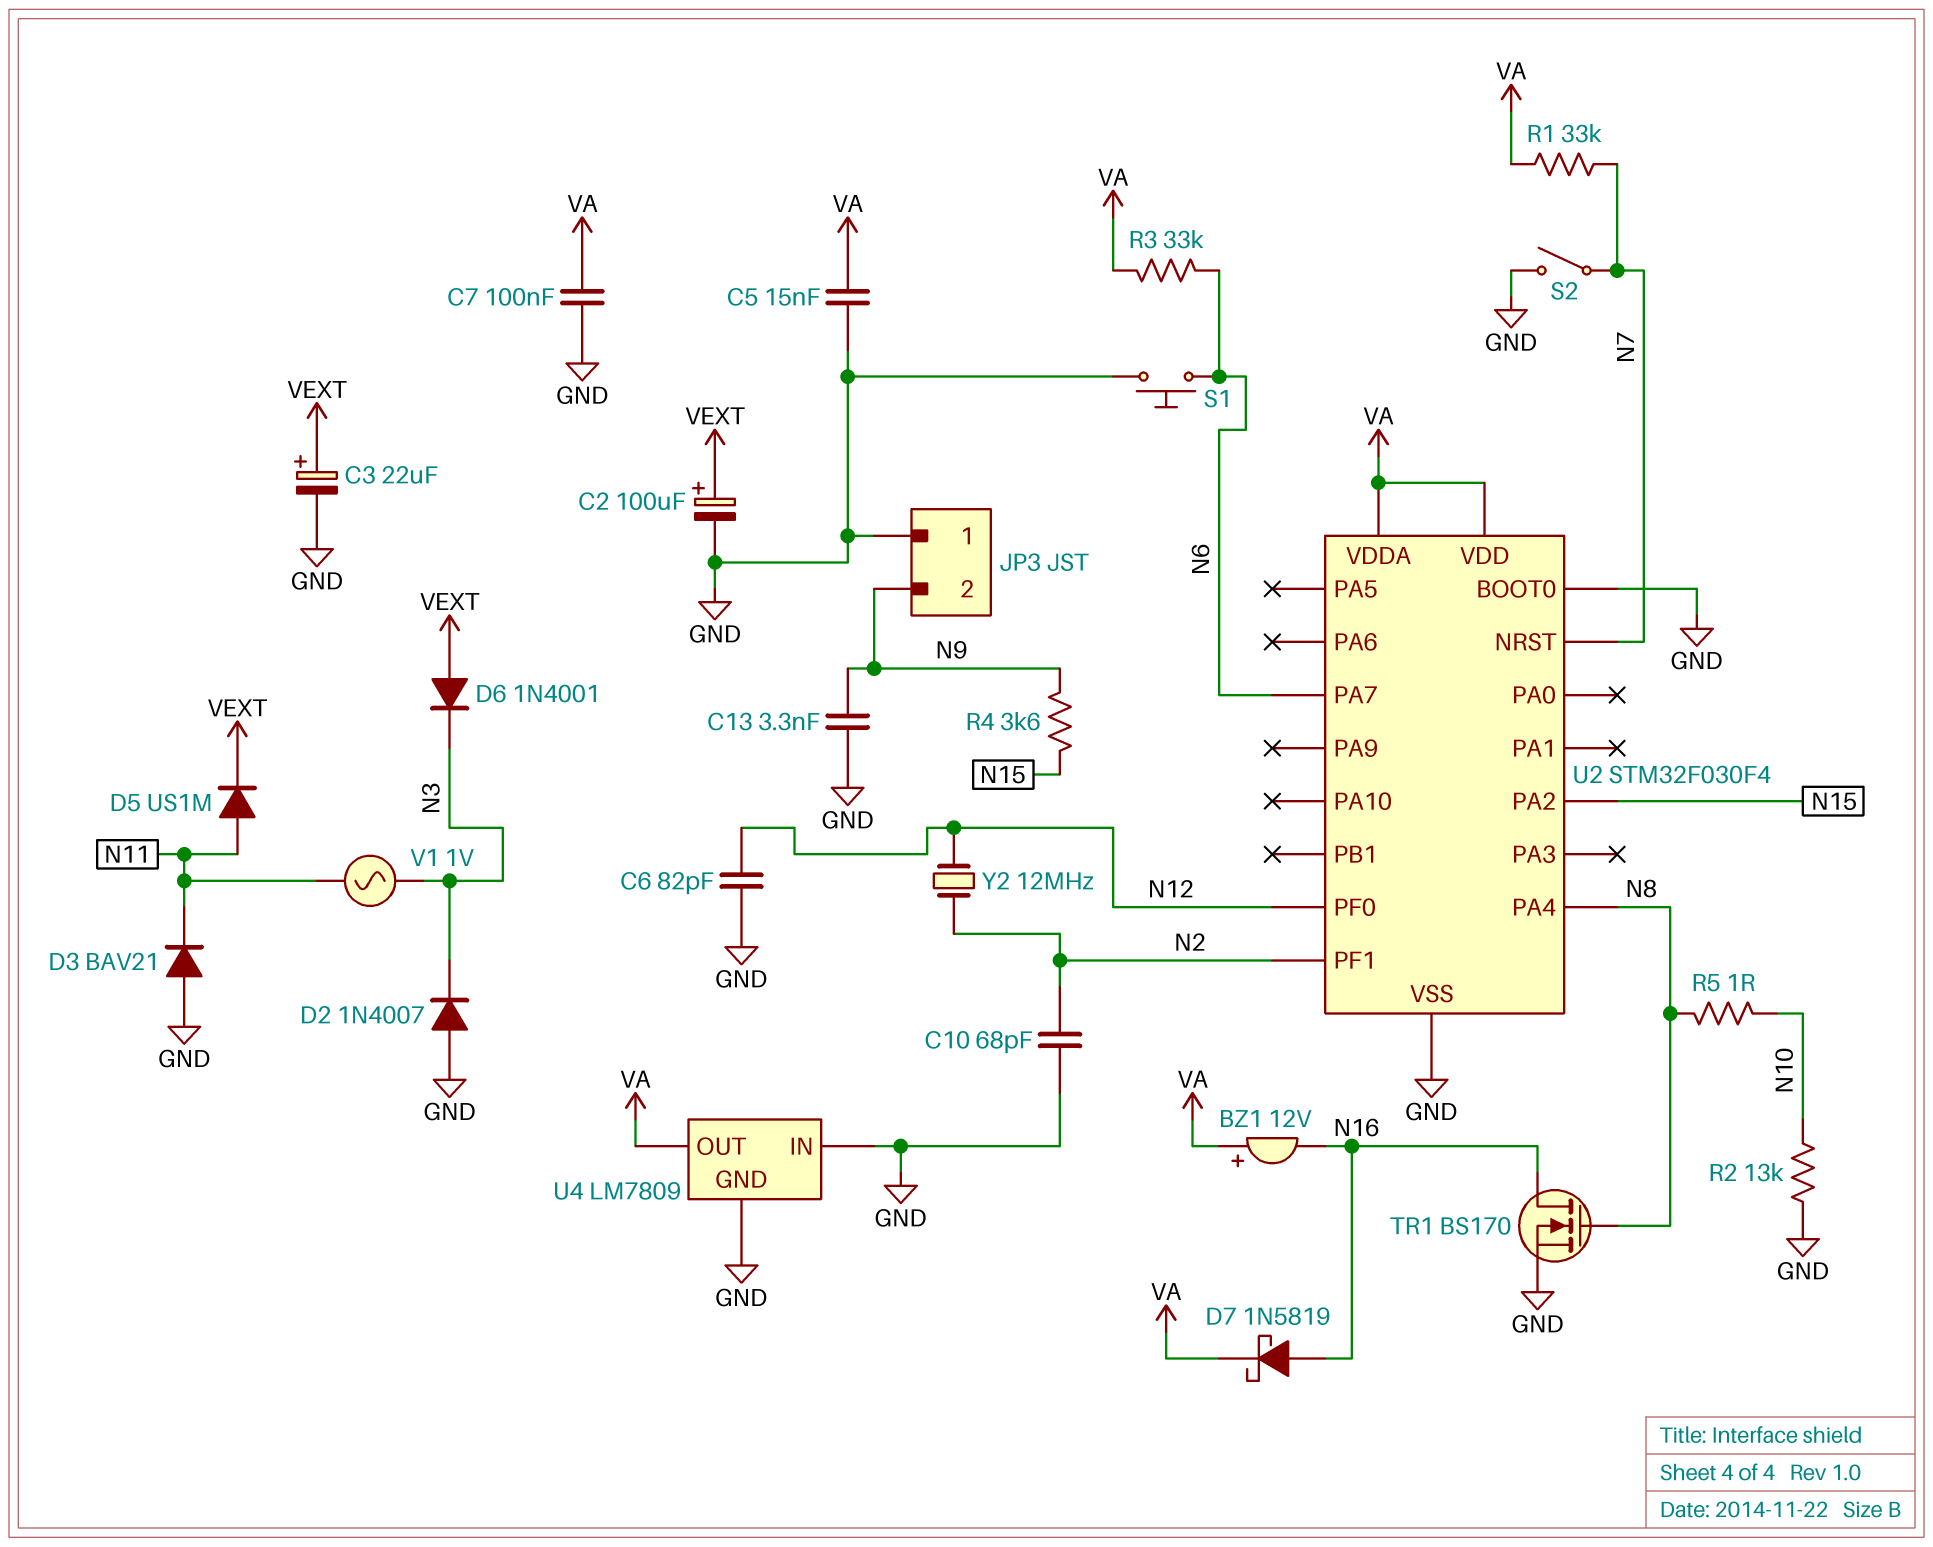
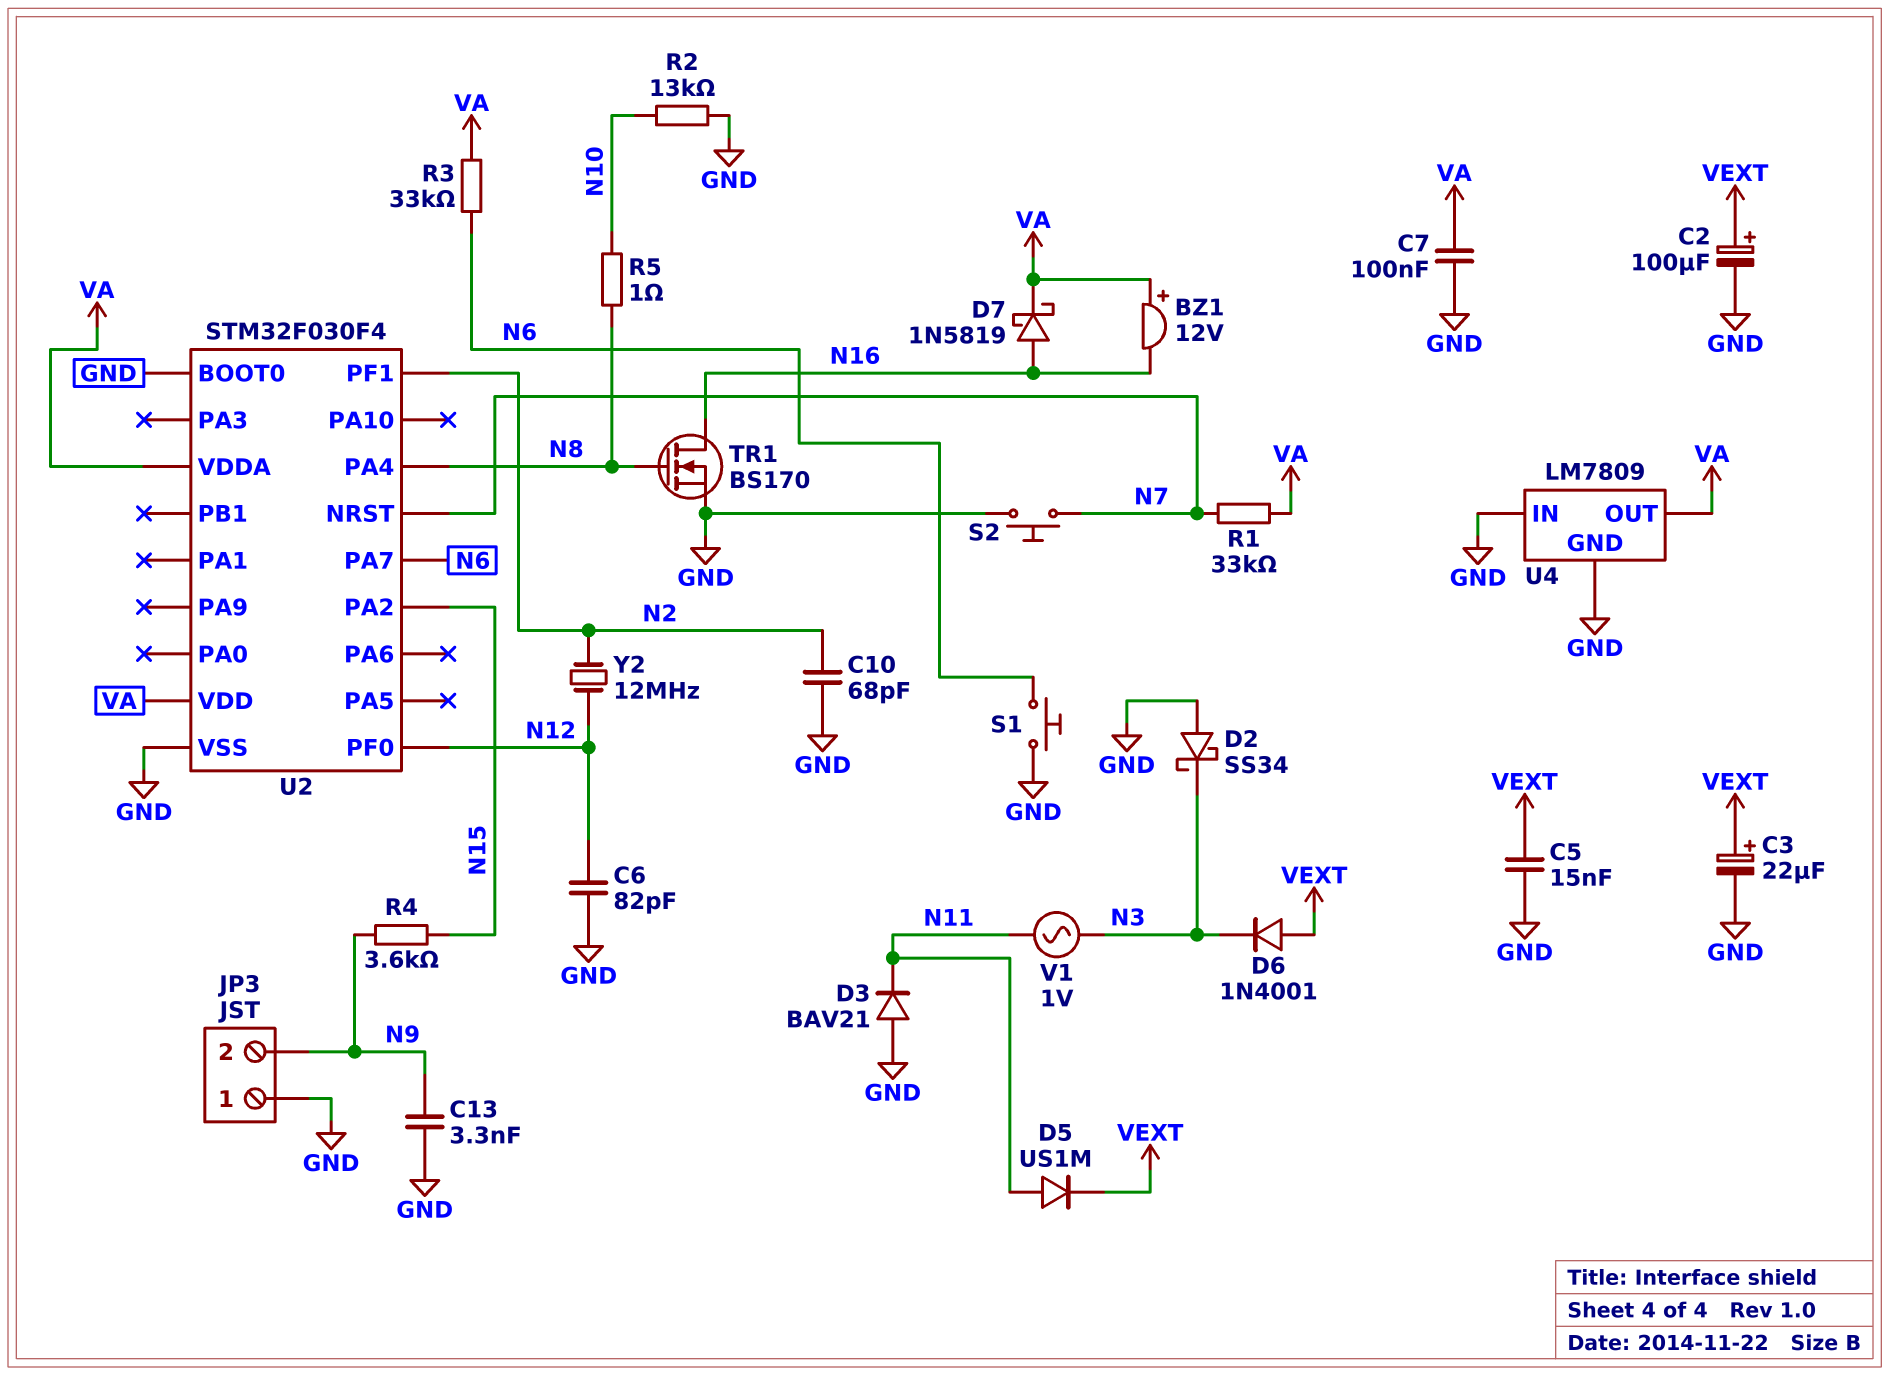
C5: 15nF (GND, VA) -> 15nF (GND, VEXT)
D2: diode 1N4007 (A GND, K N3) -> schottky SS34 (A GND, K N3)
S2: switch (GND, N7) -> button (GND, N7)

